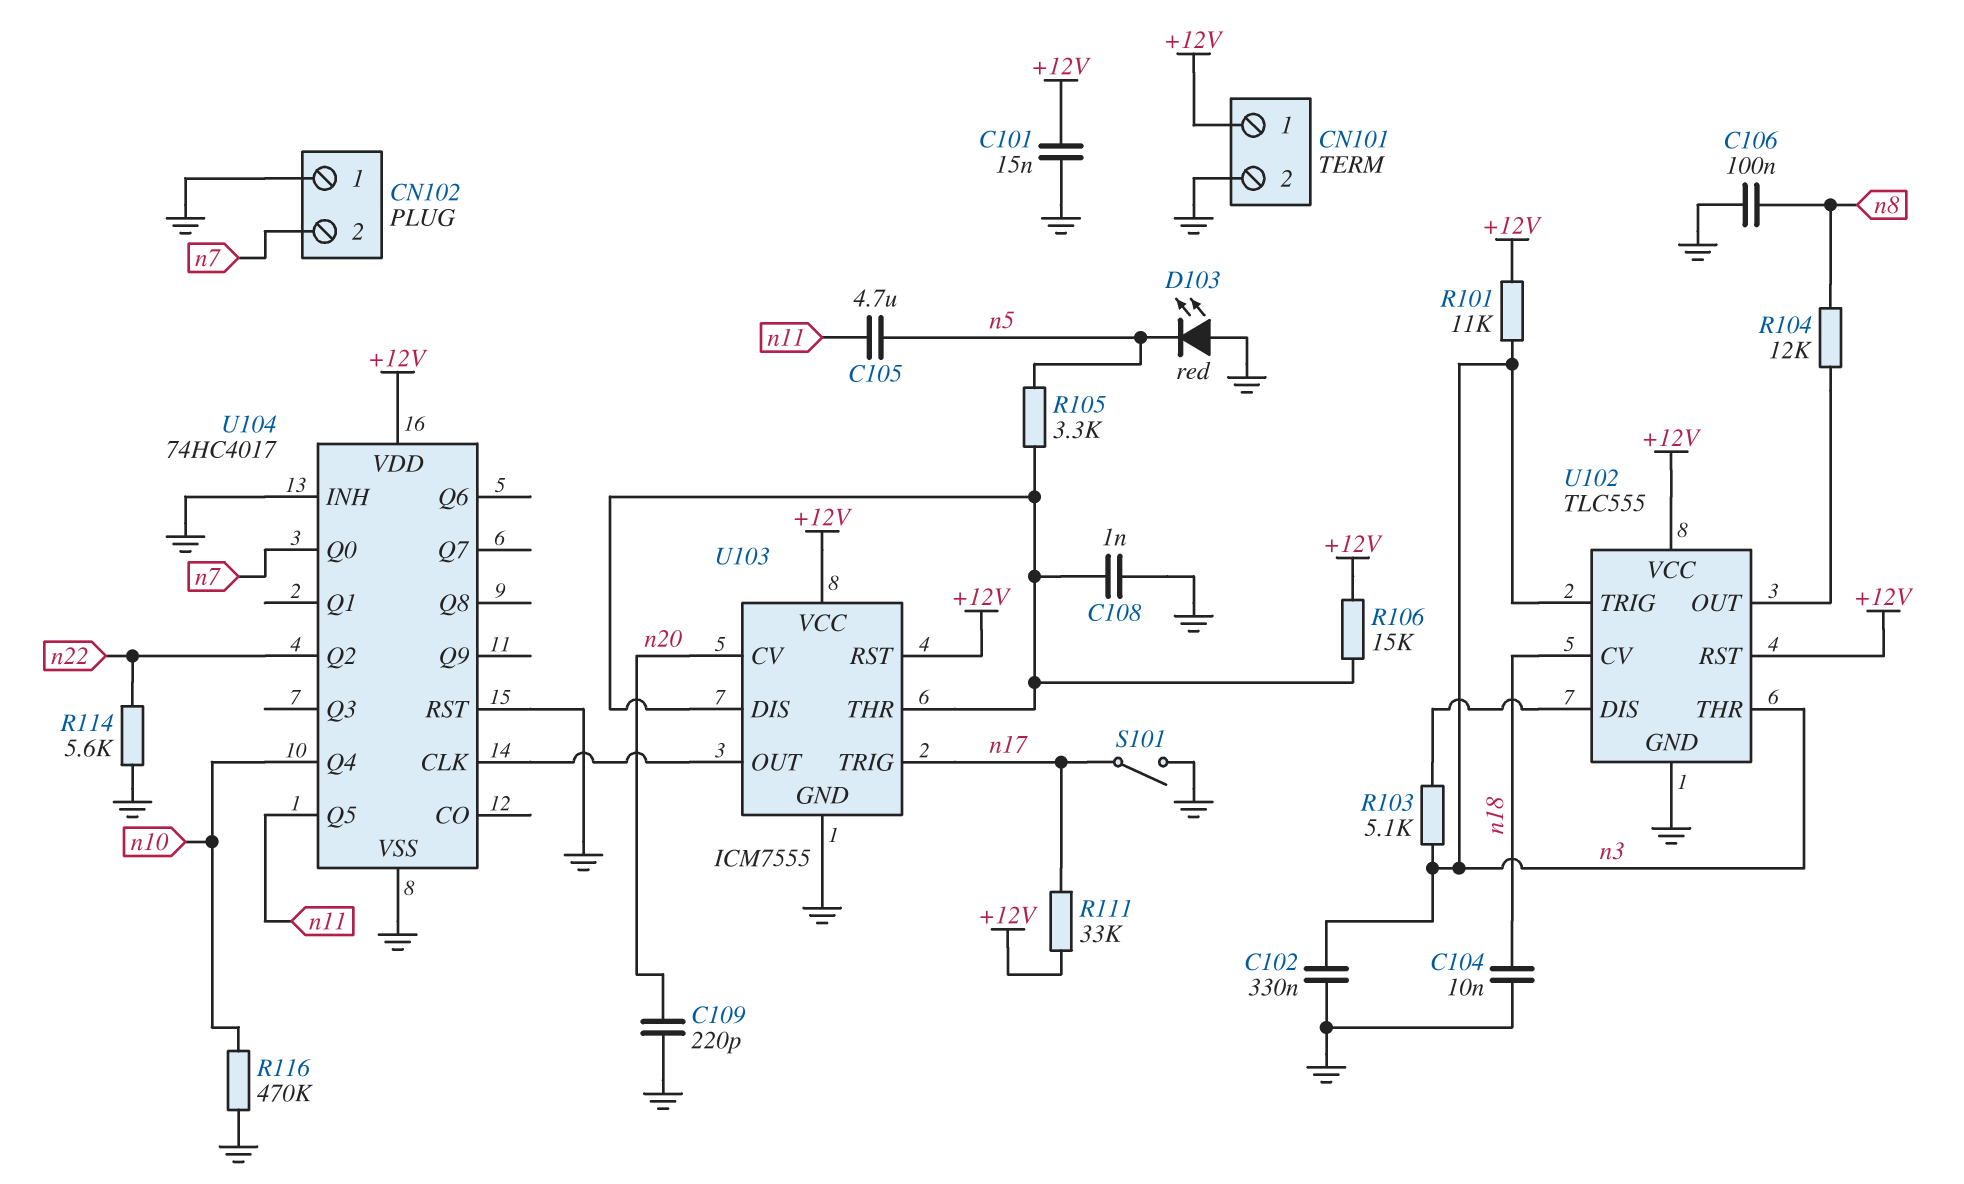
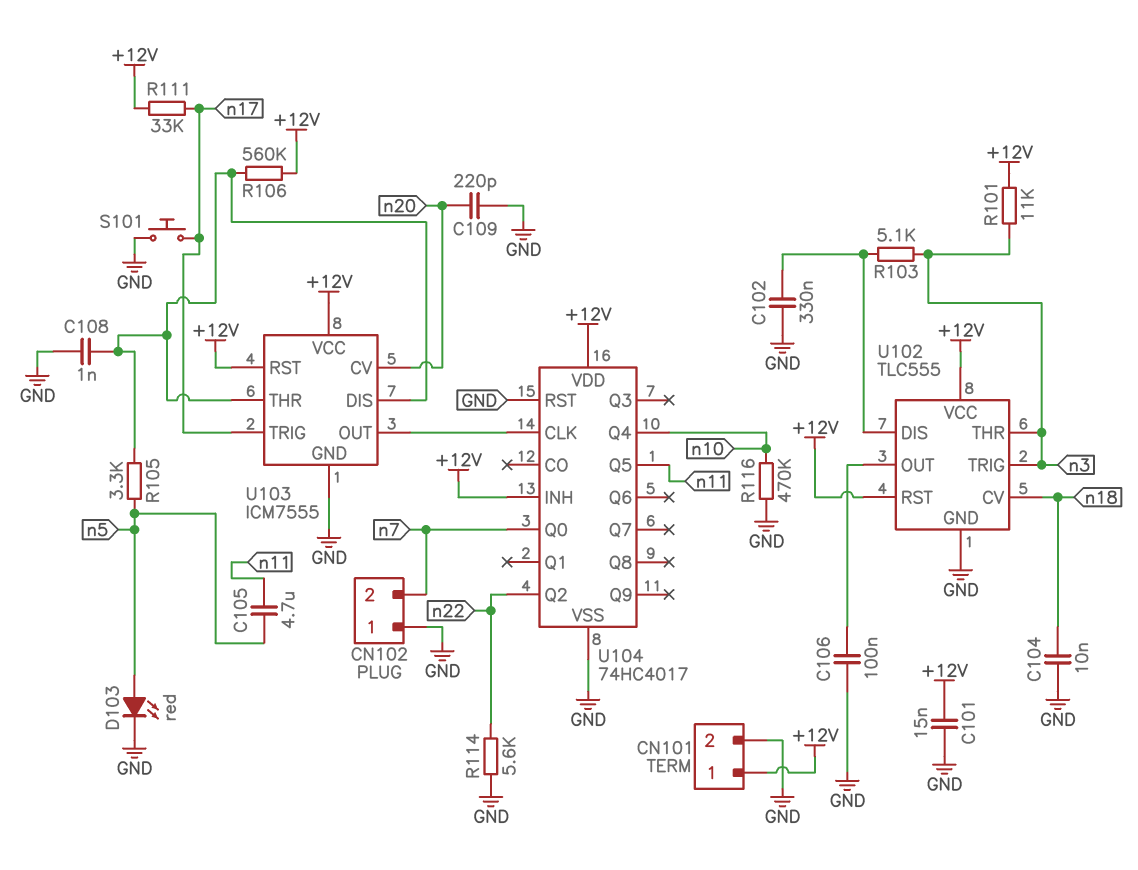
C102: 330nF (GND, n3) -> 330nF (GND, U102/DIS)
C106: 100nF (GND, n8) -> 100nF (GND, U102/OUT)
D103: LED red (A GND, K n5) -> LED red (A n5, K GND)
R104: 12k (U102/OUT, n8) -> none
R106: 15k (+12V, U103/DIS) -> 560k (+12V, U103/DIS)
S101: switch (GND, n17) -> button (GND, n17)
U104 pin INH: GND -> +12V

